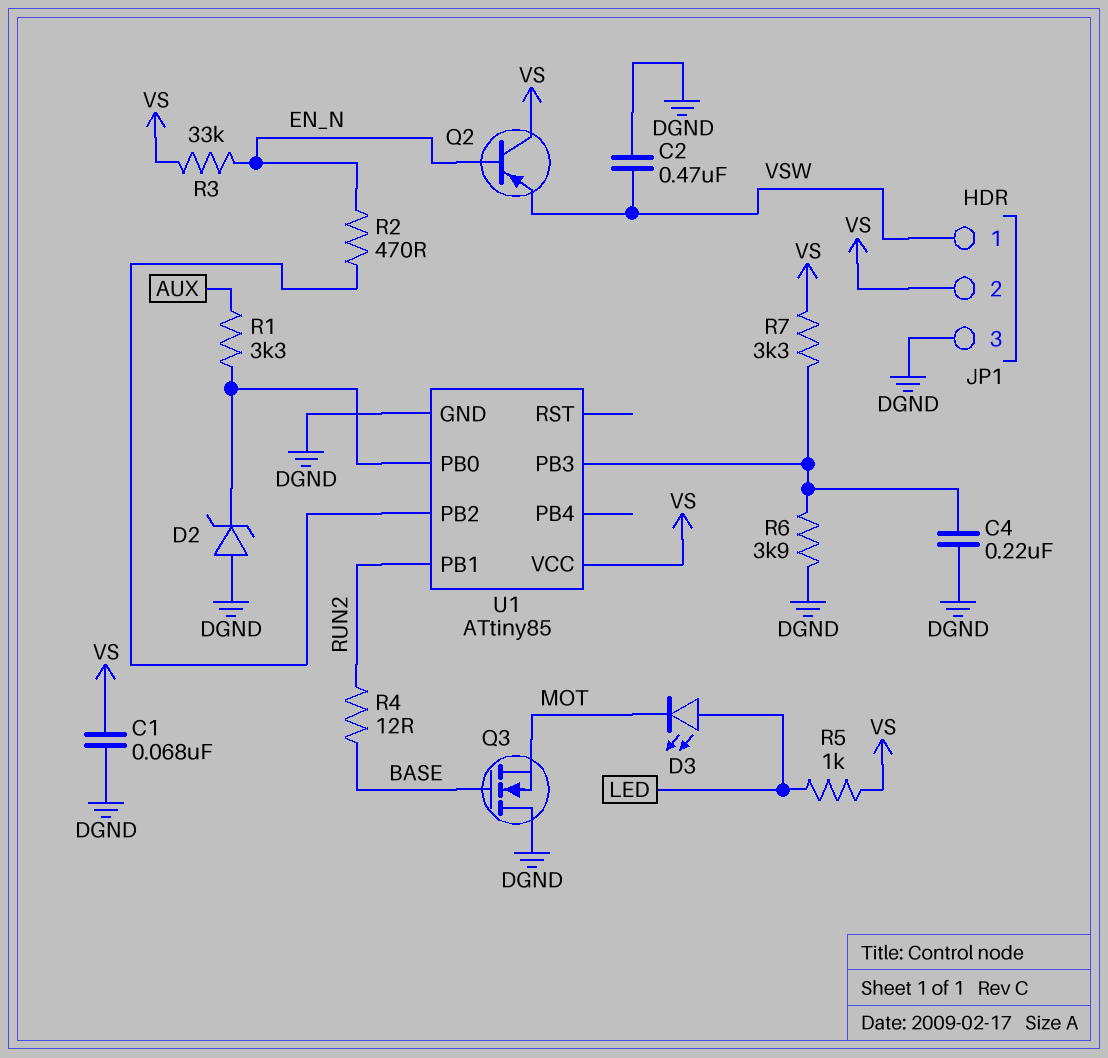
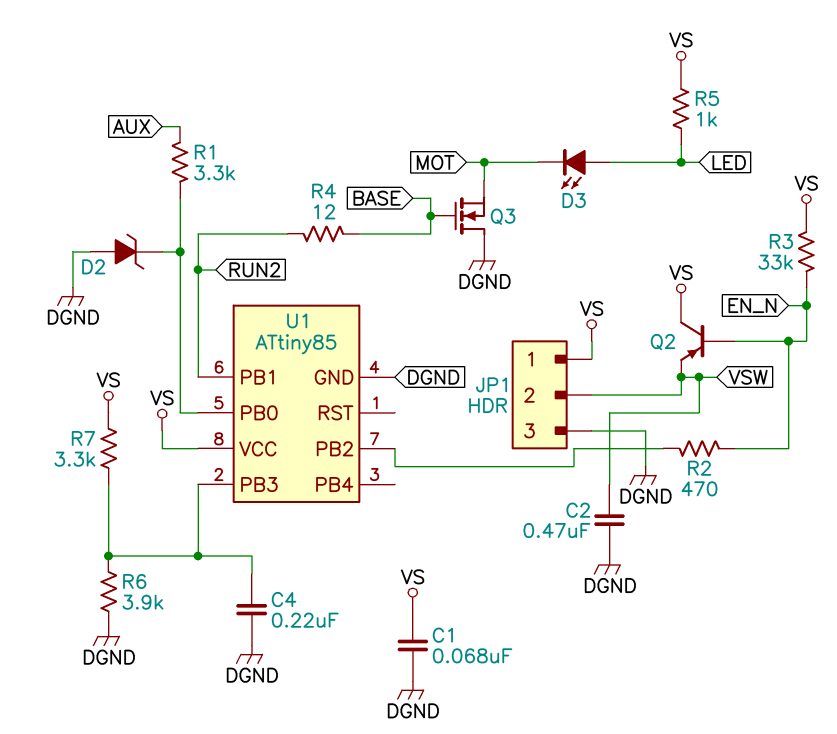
JP1 pin 1: VSW -> VS
JP1 pin 2: VS -> VSW

